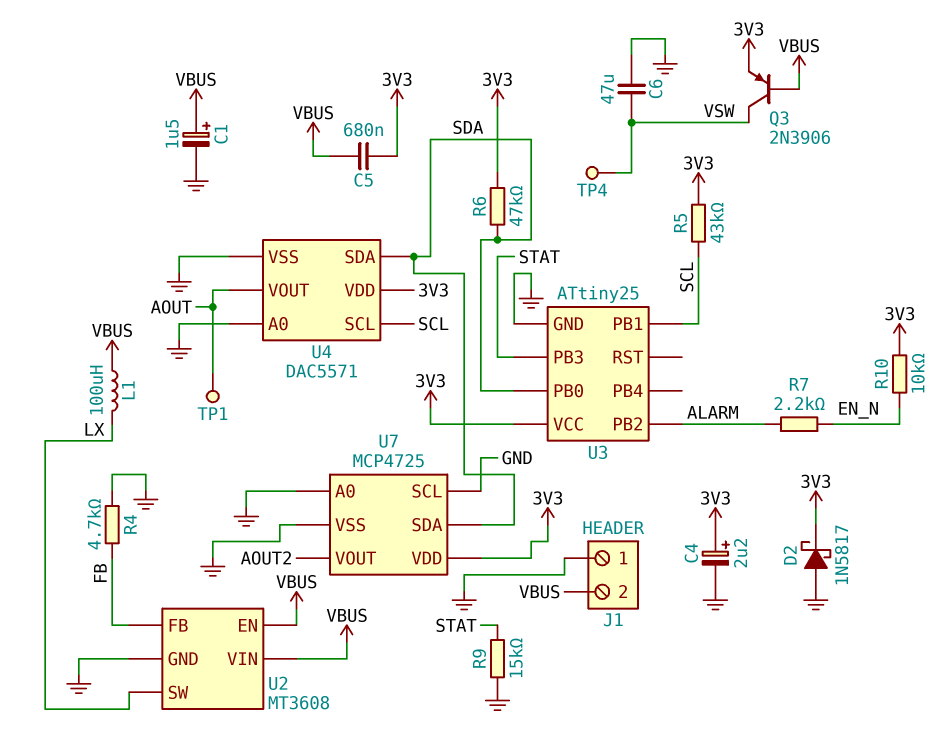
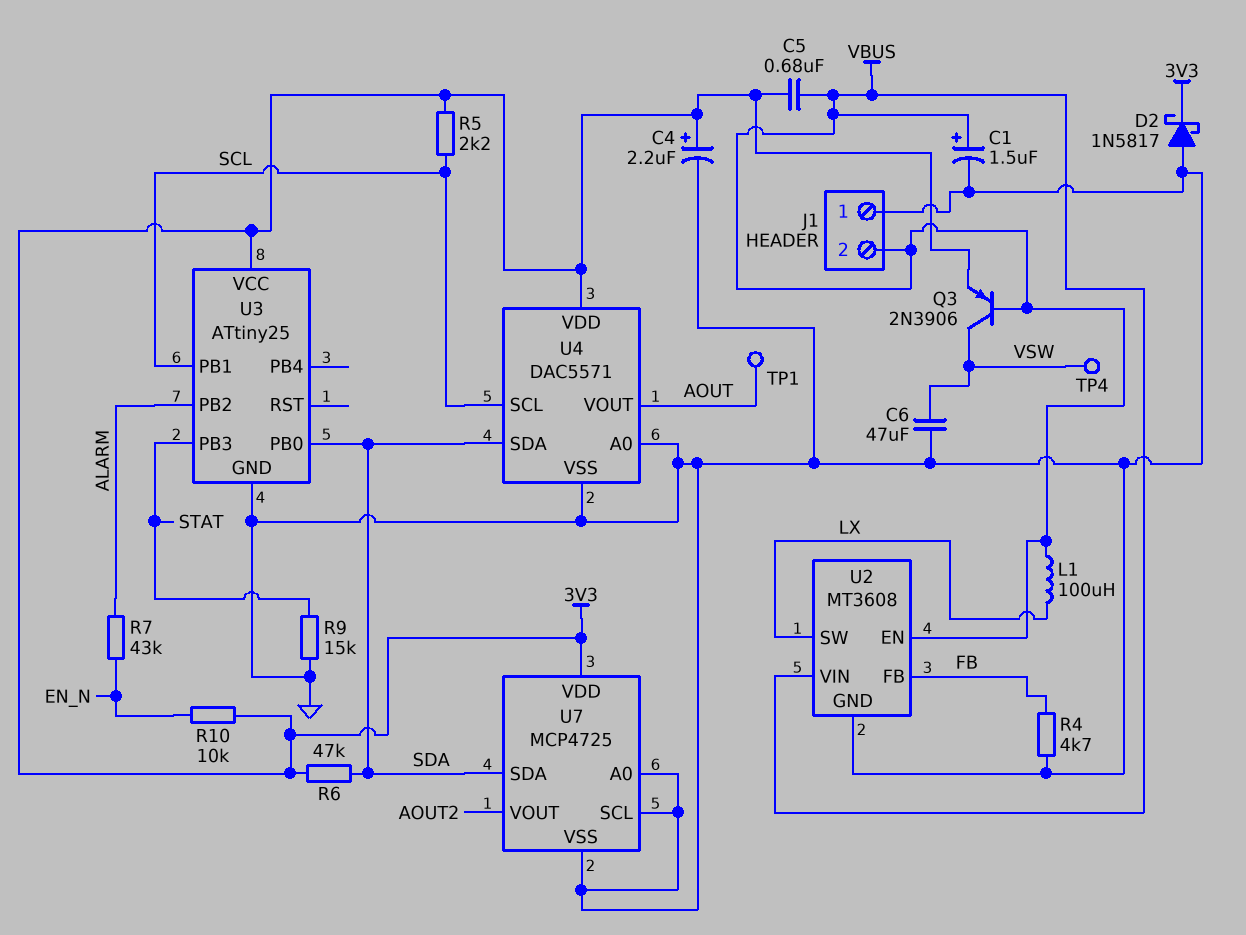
R5: 43k (3V3, SCL) -> 2.2k (3V3, SCL)
R7: 2.2k (ALARM, EN_N) -> 43k (ALARM, EN_N)

